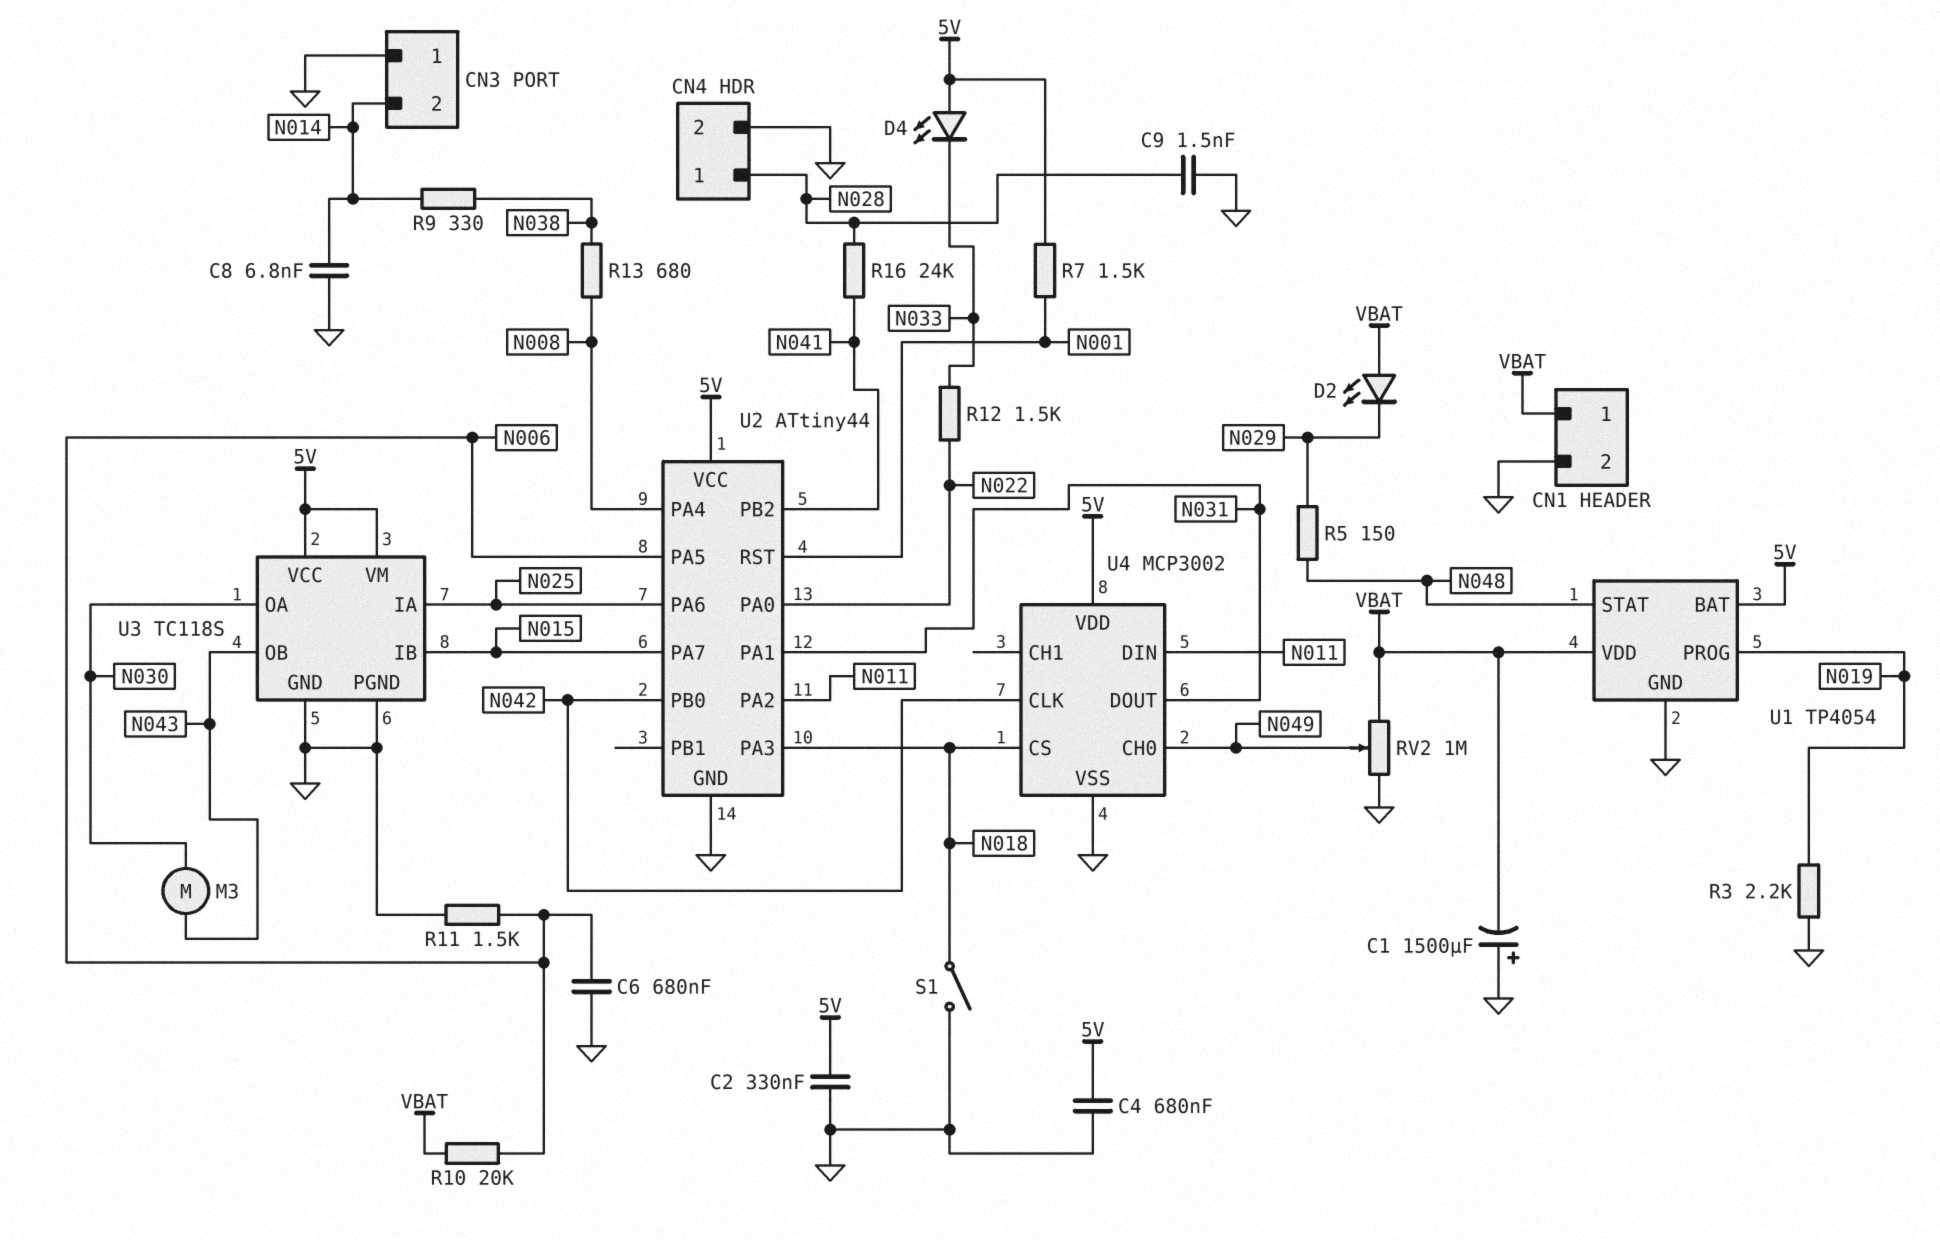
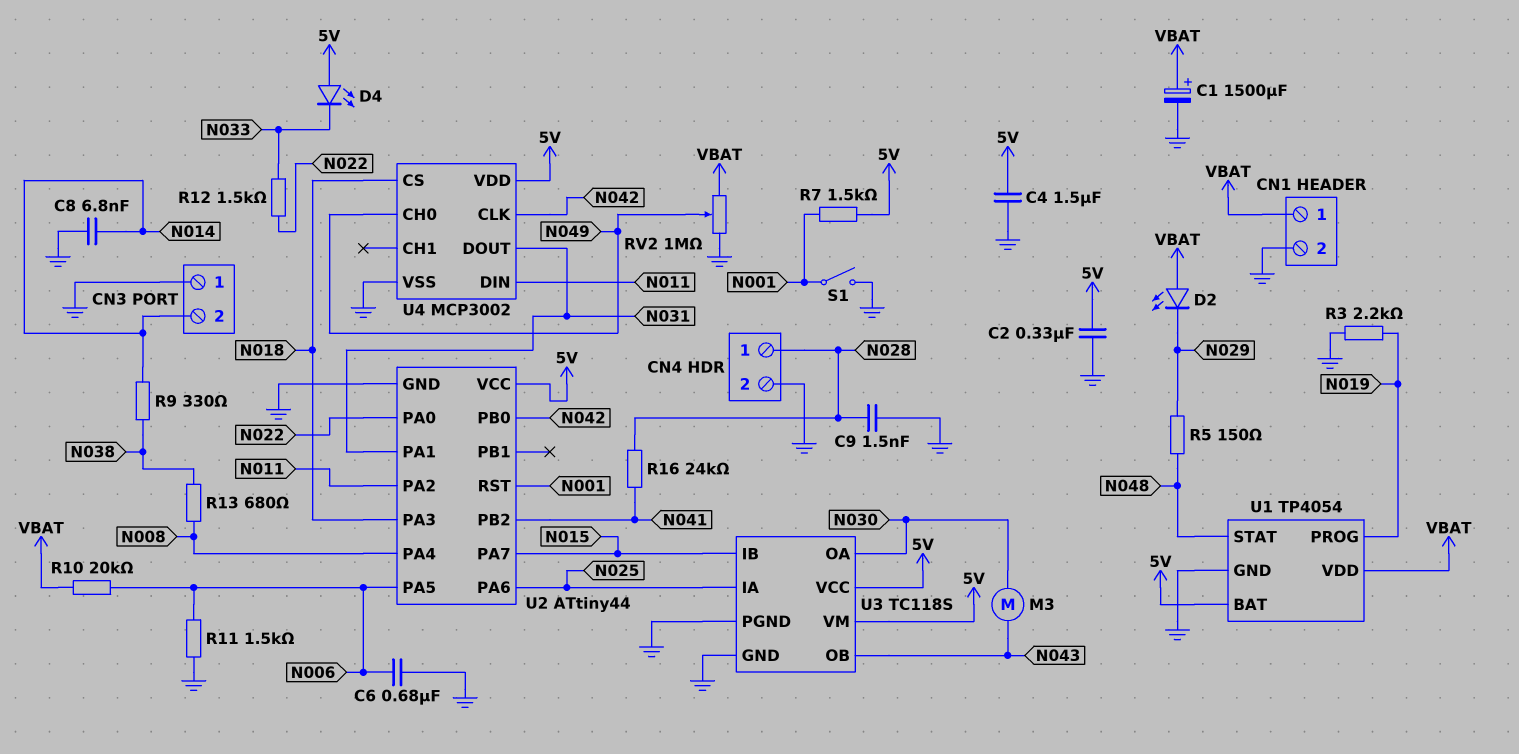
C1: 1500uF (plus GND, minus VBAT) -> 1500uF (plus VBAT, minus GND)
C4: 680nF (5V, GND) -> 1.5uF (5V, GND)
S1: switch (GND, N018) -> switch (GND, N001)

